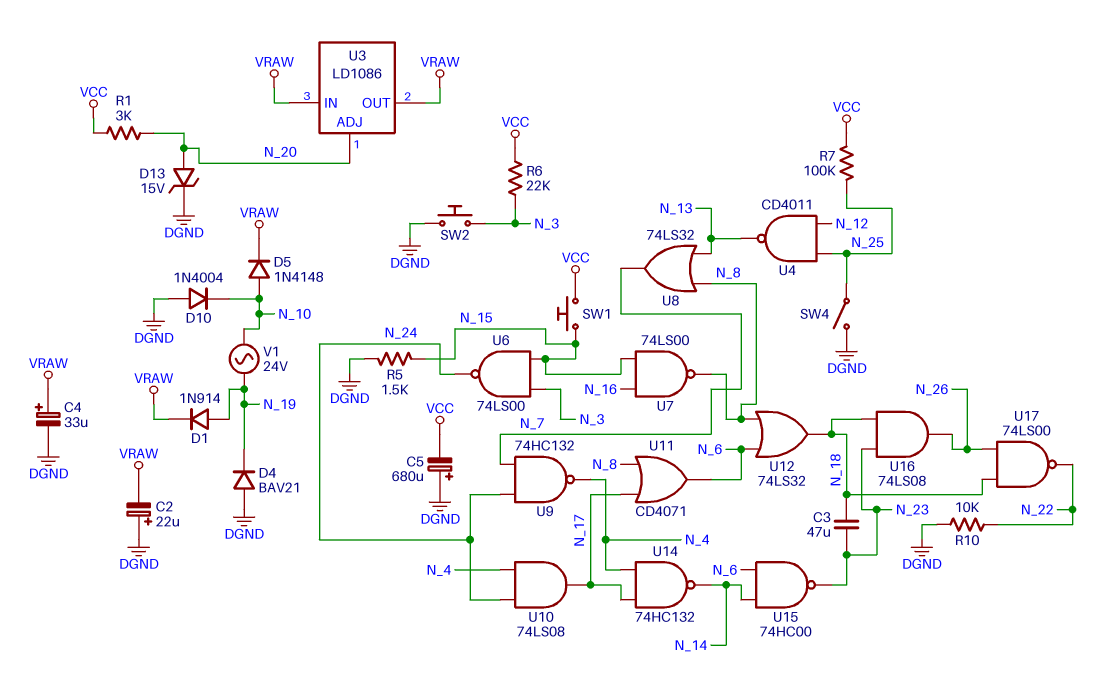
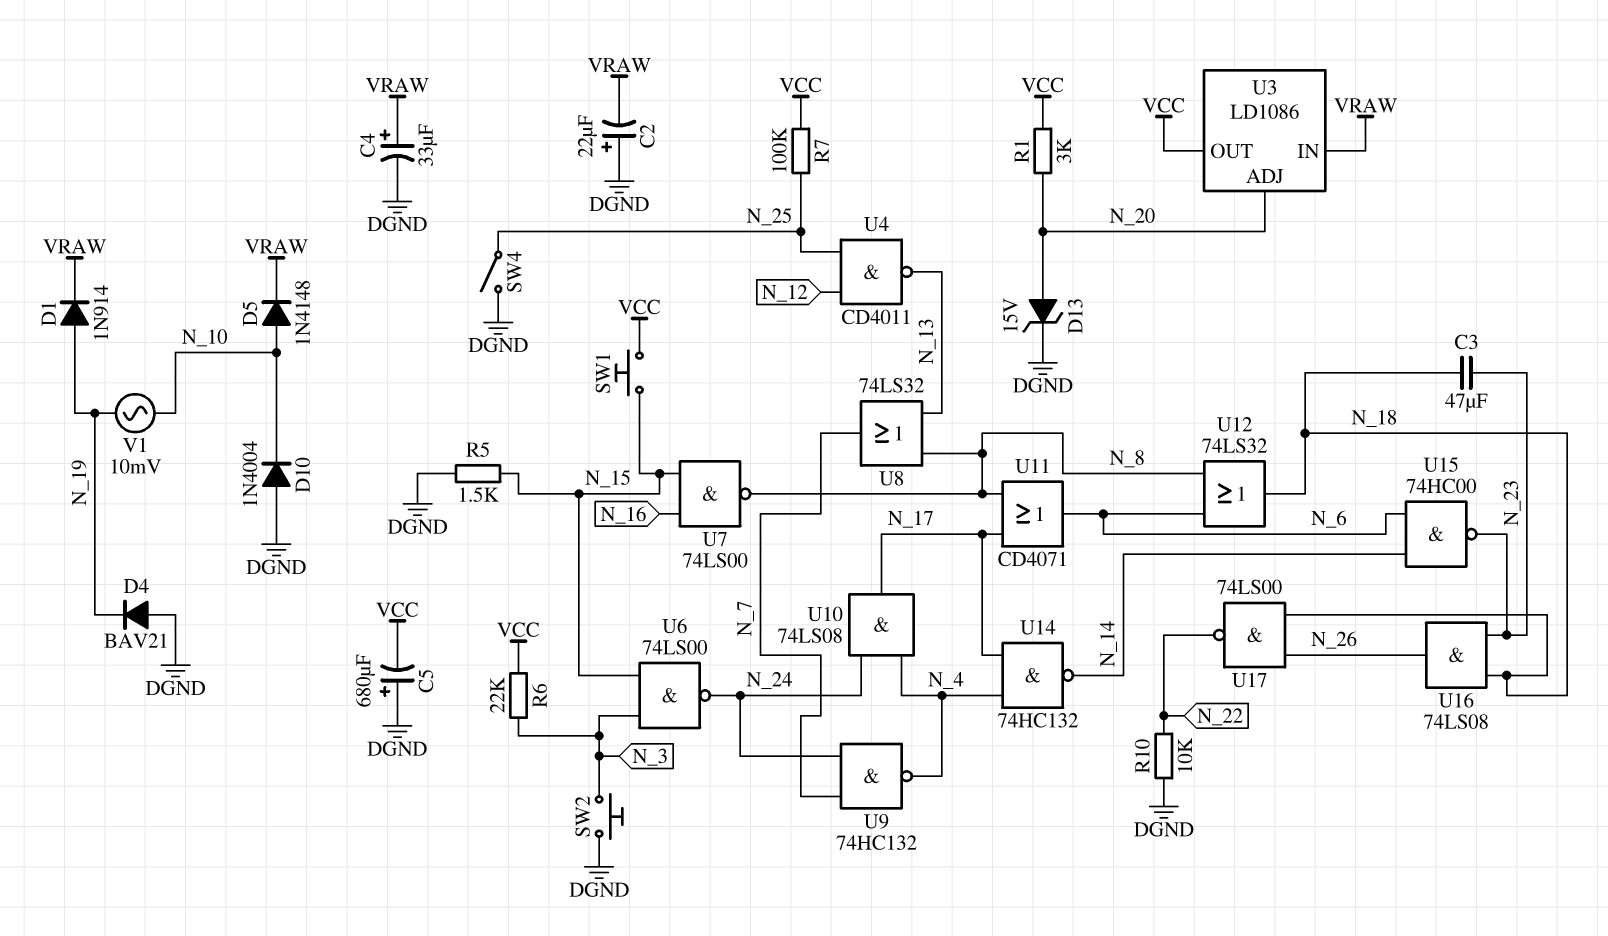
U3 pin OUT: VRAW -> VCC
V1: AC 24V (N_10, N_19) -> AC 10mV (N_10, N_19)

